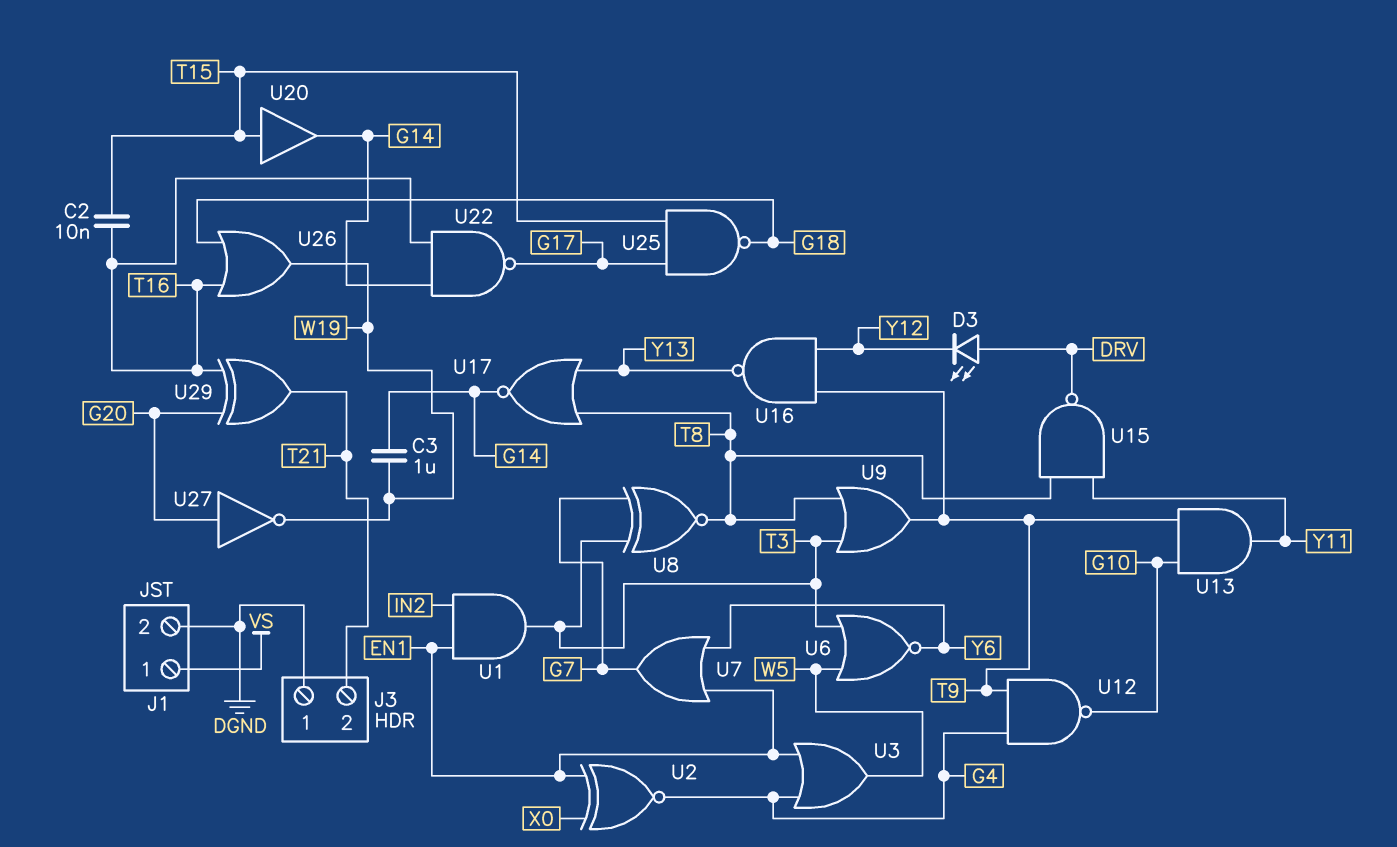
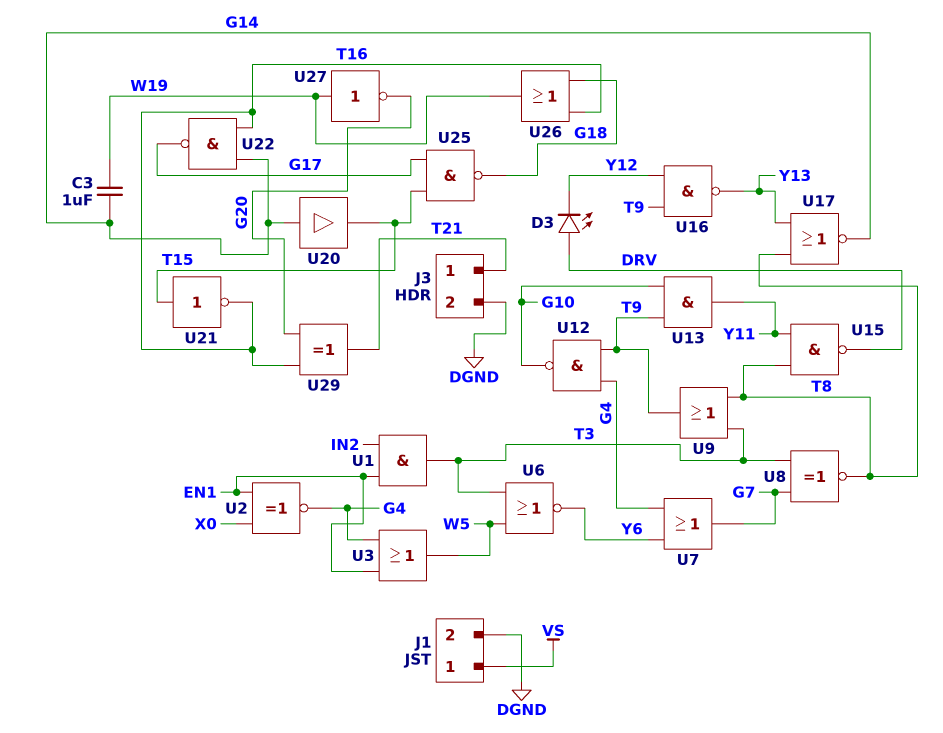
C2: 10nF (T15, T16) -> none
J3 pin 1: DGND -> T21
J3 pin 2: T21 -> DGND
U7: OR (in EN1, in Y6, out G7) -> OR (in G4, in Y6, out G7)
U20: buffer (in T15, out G14) -> buffer (in G14, out T15)
U21: none -> NOT (in T15, out T16)
U27: NOT (in G20, out W19) -> NOT (in W19, out G20)

